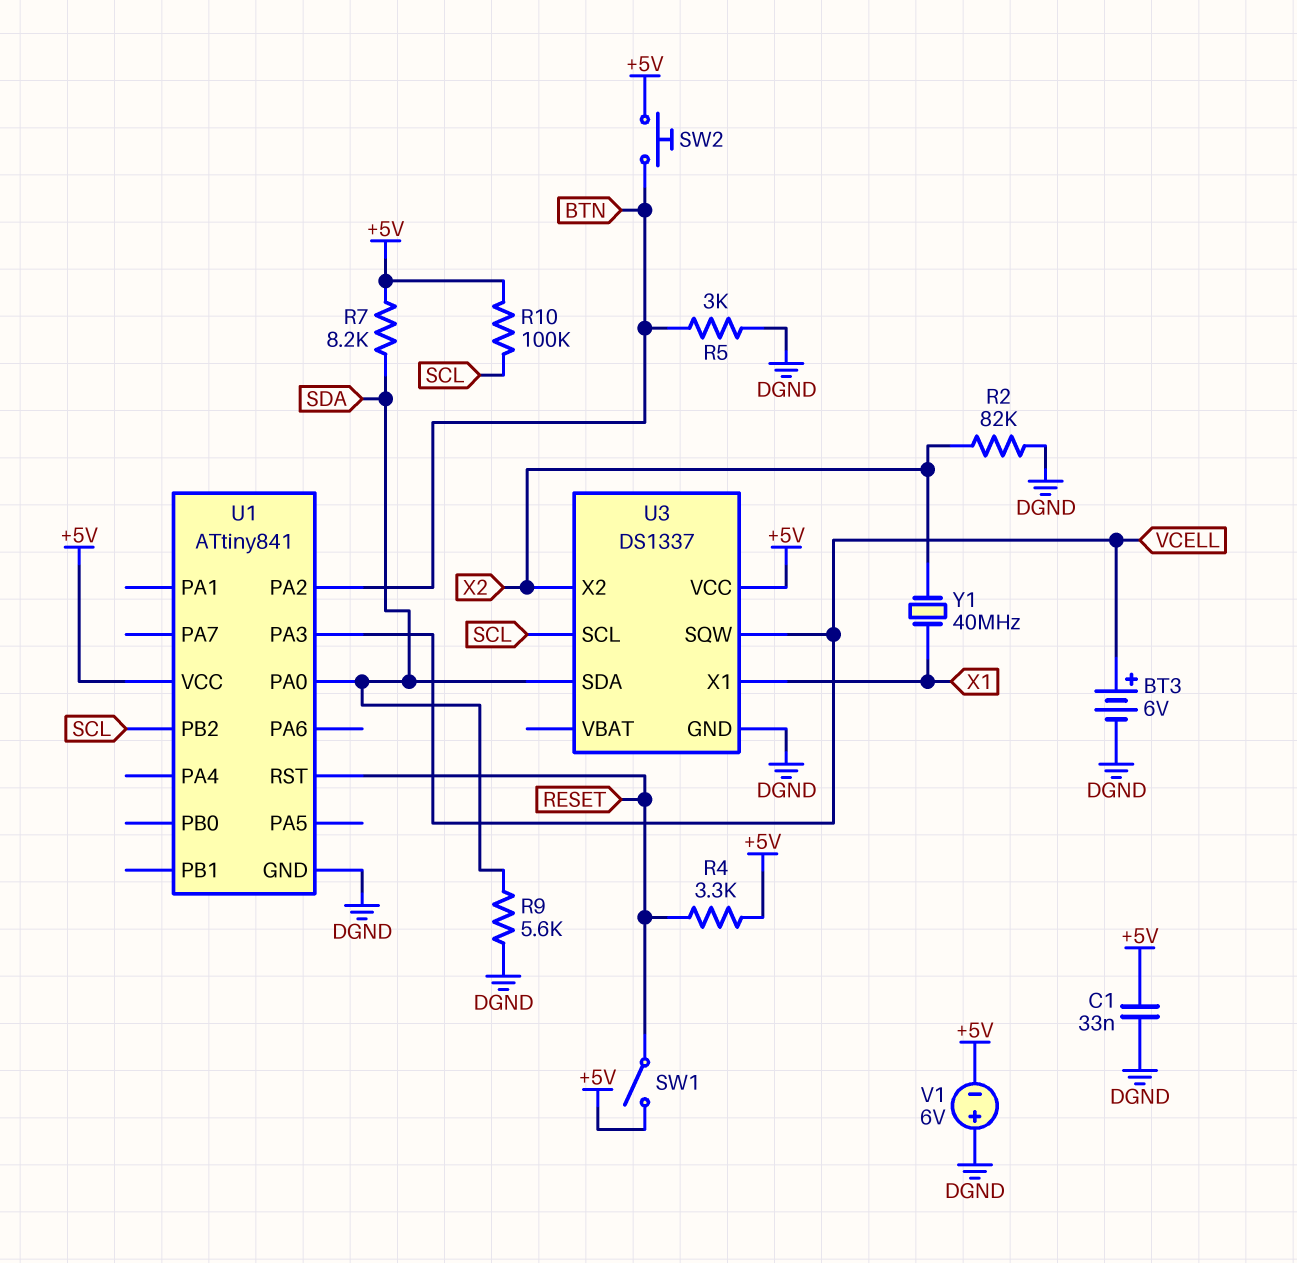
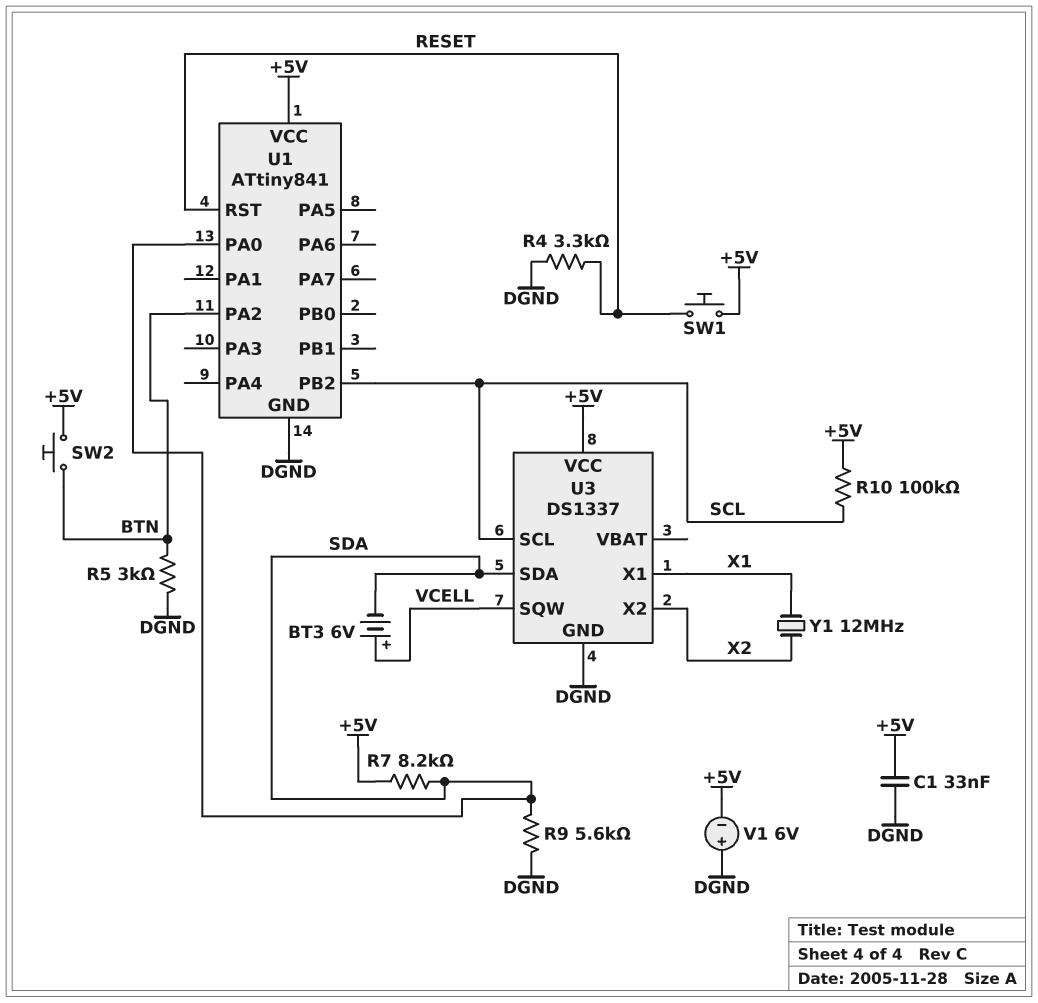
BT3: 6V (plus VCELL, minus DGND) -> 6V (plus VCELL, minus SDA)
R2: 82k (DGND, X2) -> none
R4: 3.3k (+5V, RESET) -> 3.3k (DGND, RESET)
SW1: switch (+5V, RESET) -> button (+5V, RESET)
U1 pin PA3: VCELL -> none
Y1: 40MHz (X1, X2) -> 12MHz (X1, X2)

